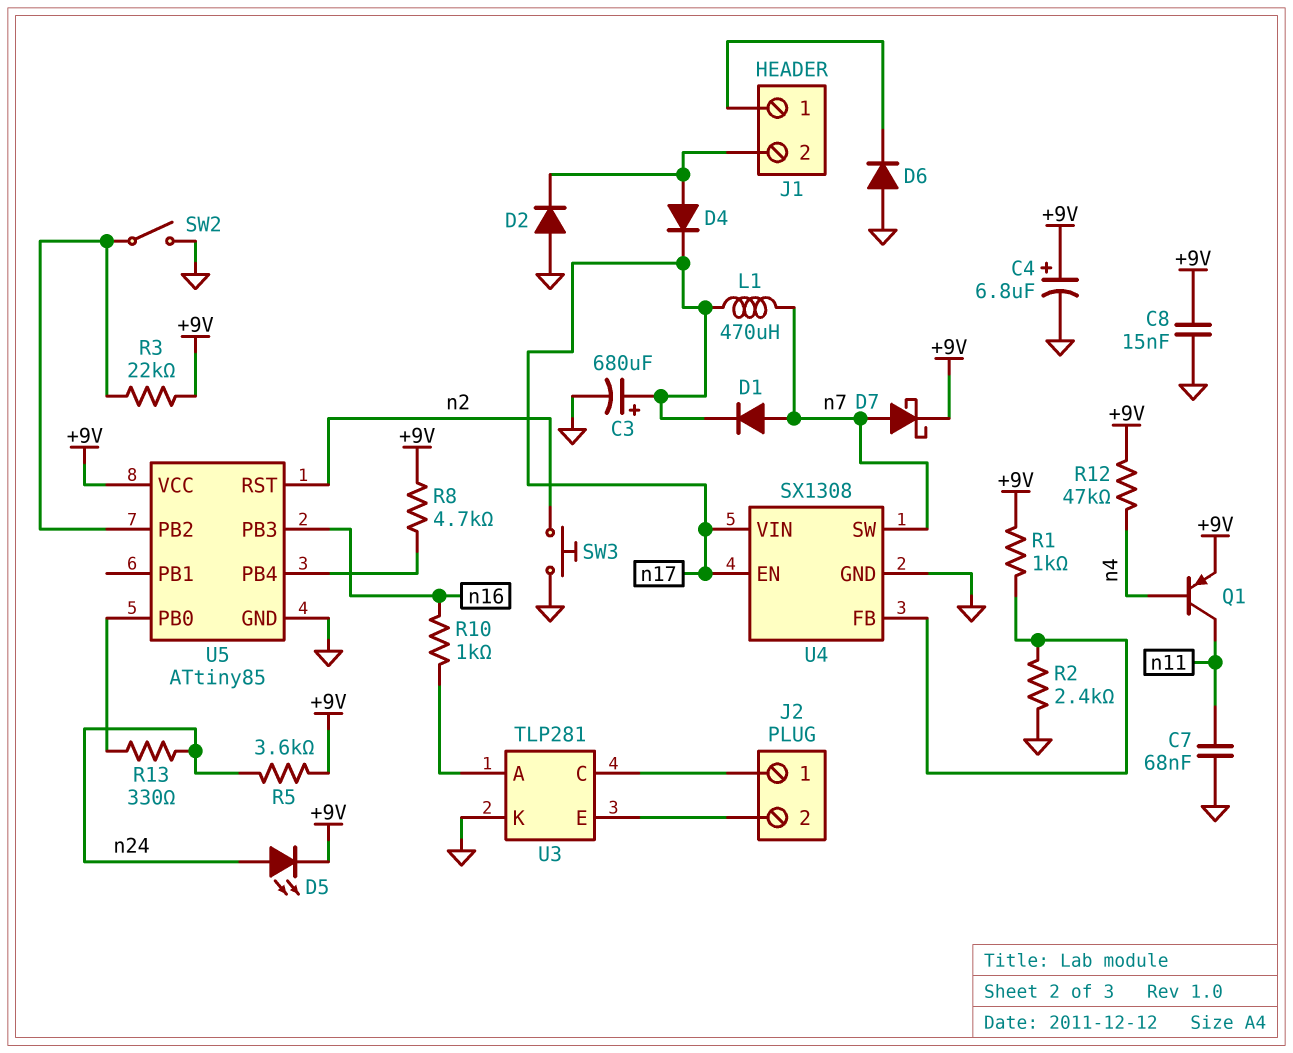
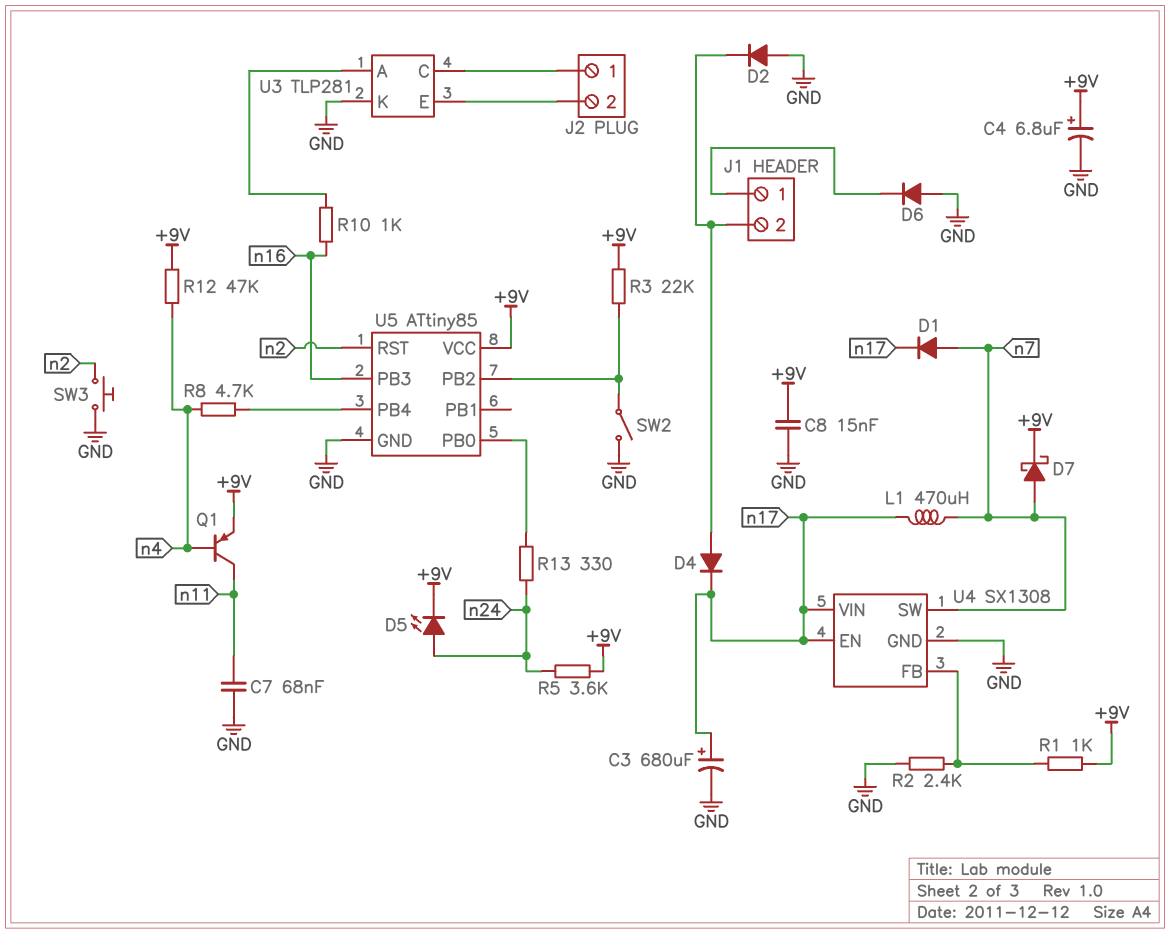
R8: 4.7k (+9V, U5/PB4) -> 4.7k (U5/PB4, n4)

